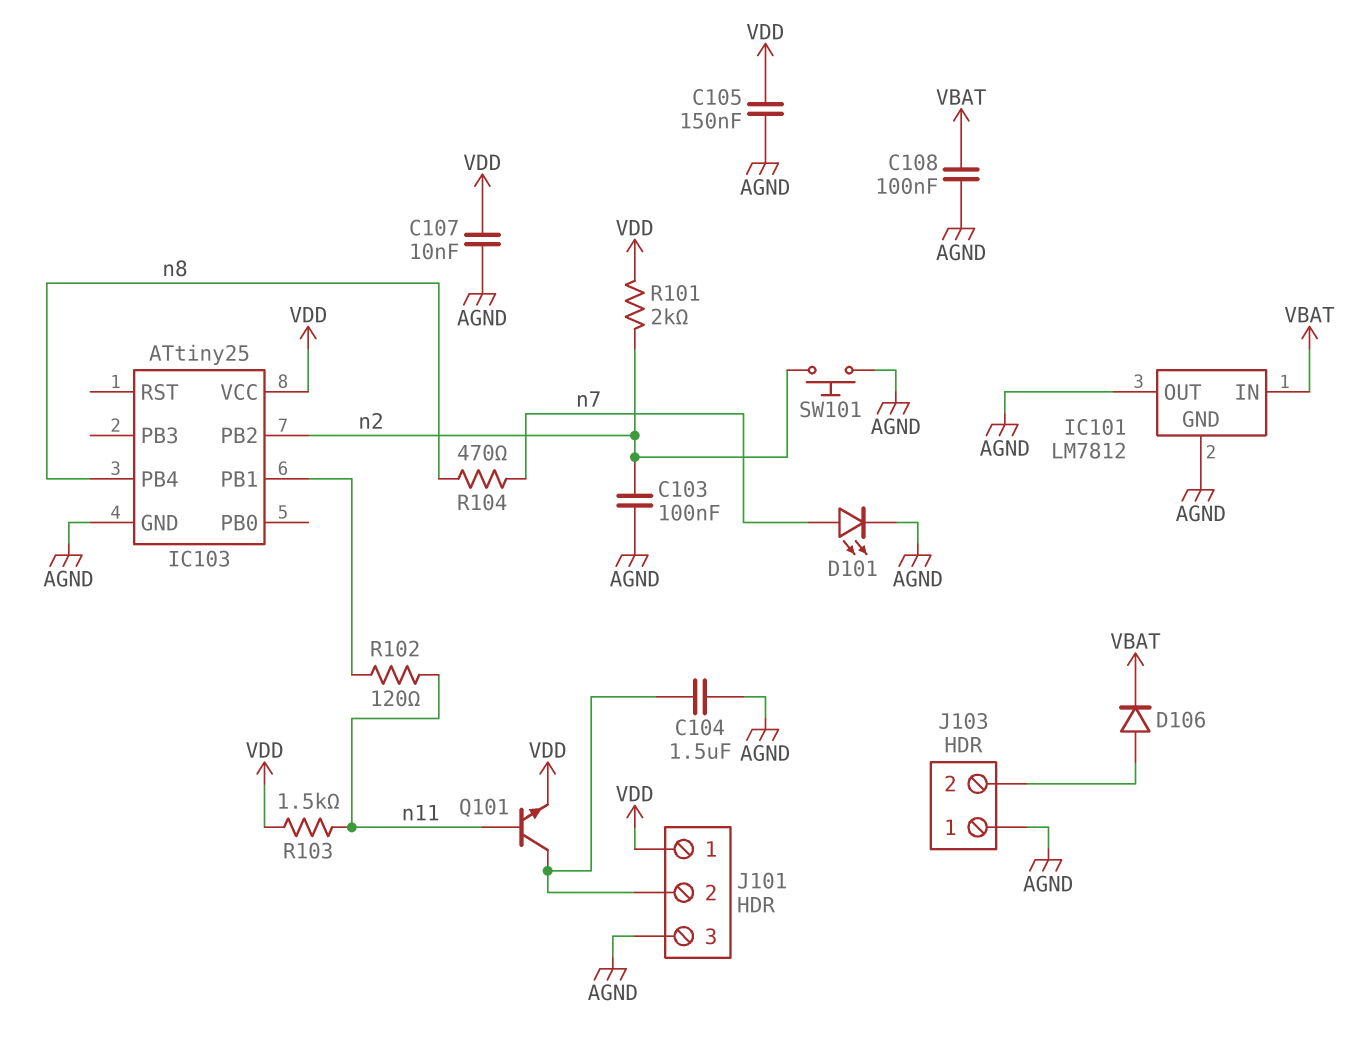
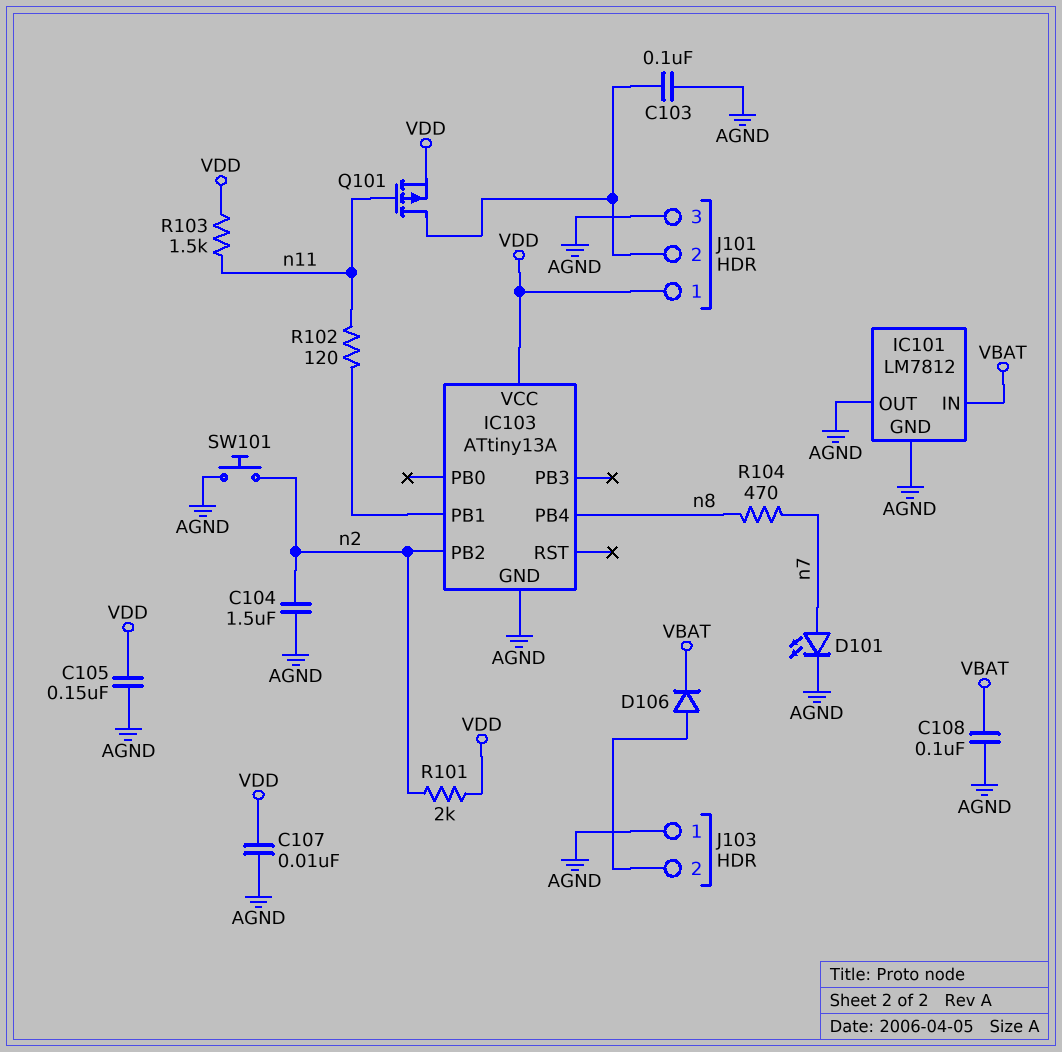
C103: 100nF (AGND, n2) -> 100nF (AGND, J101/2)
C104: 1.5uF (AGND, J101/2) -> 1.5uF (AGND, n2)
IC103: ATtiny25 -> ATtiny13A
Q101: NPN (B n11, C J101/2, E VDD) -> PMOS (G n11, D J101/2, S VDD)

